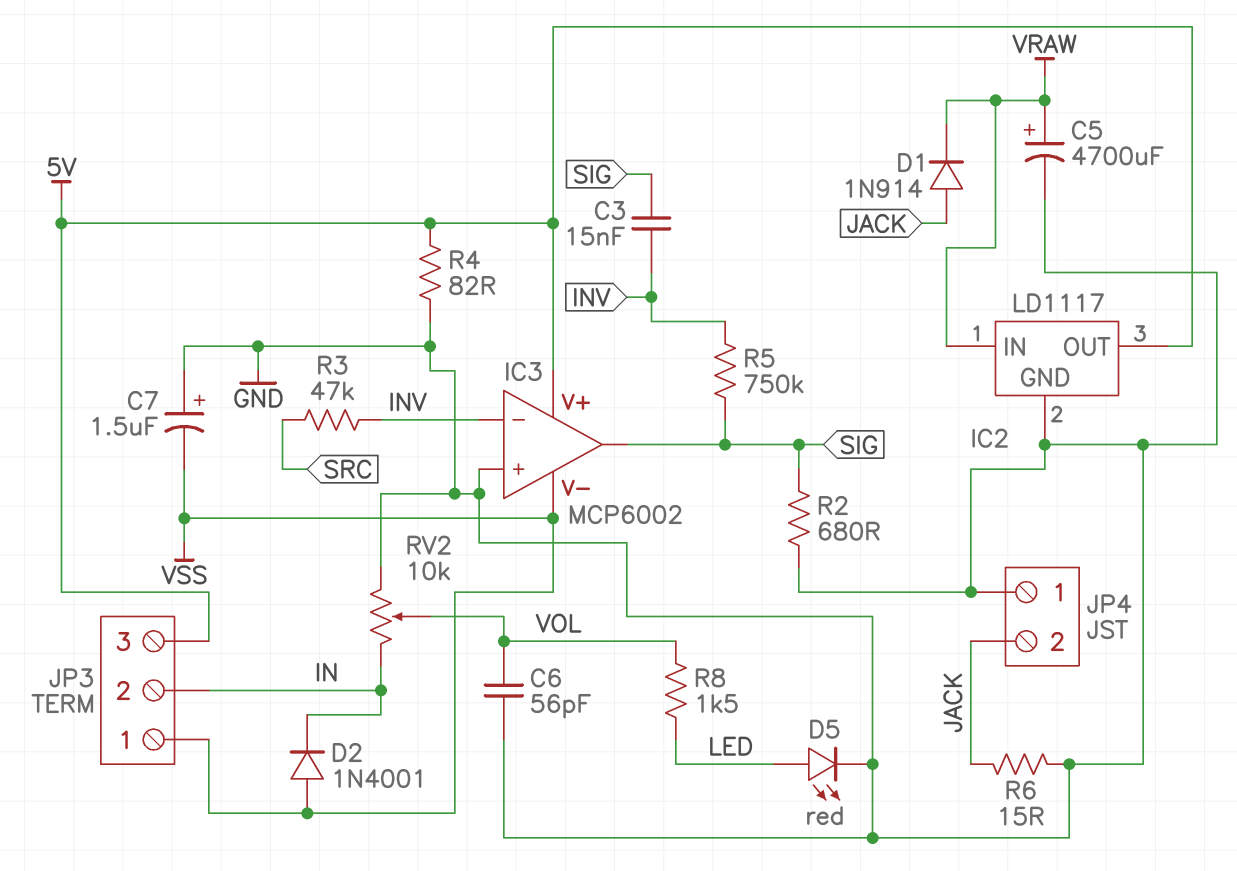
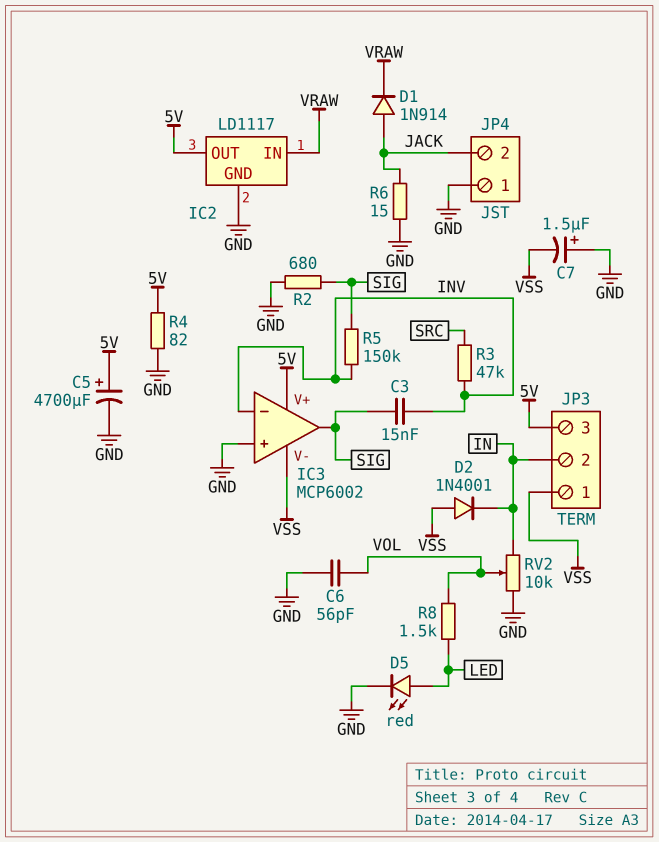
C5: 4700uF (plus VRAW, minus GND) -> 4700uF (plus 5V, minus GND)
R5: 750k (INV, SIG) -> 150k (INV, SIG)

